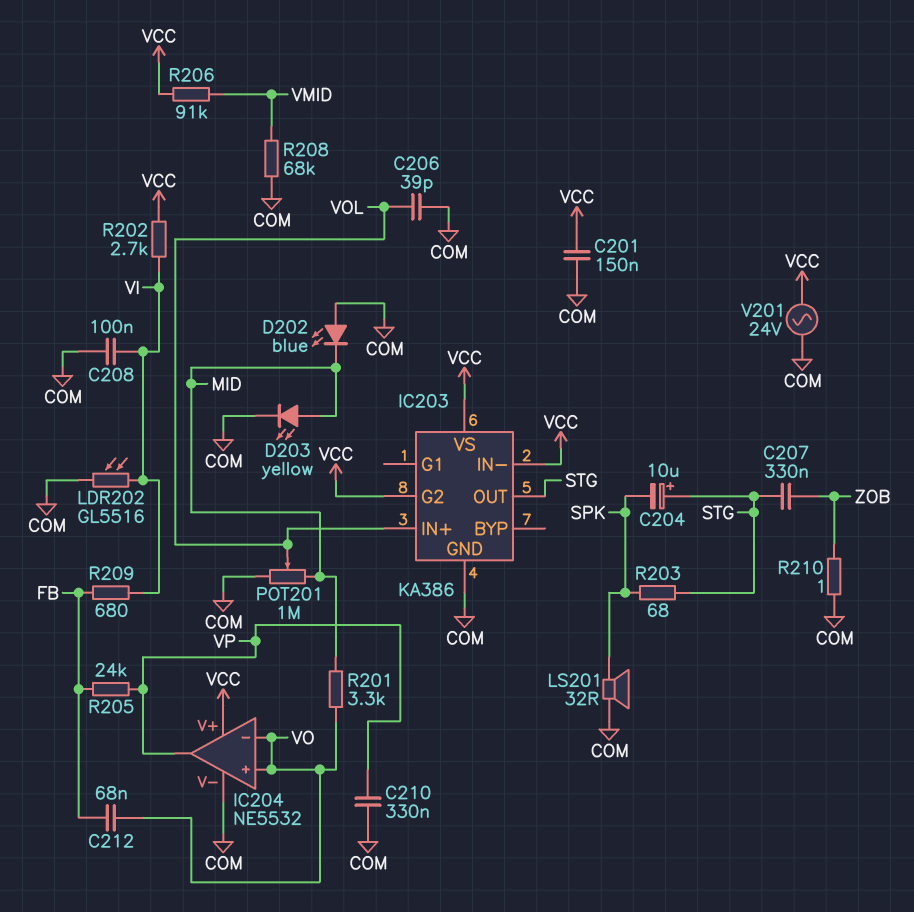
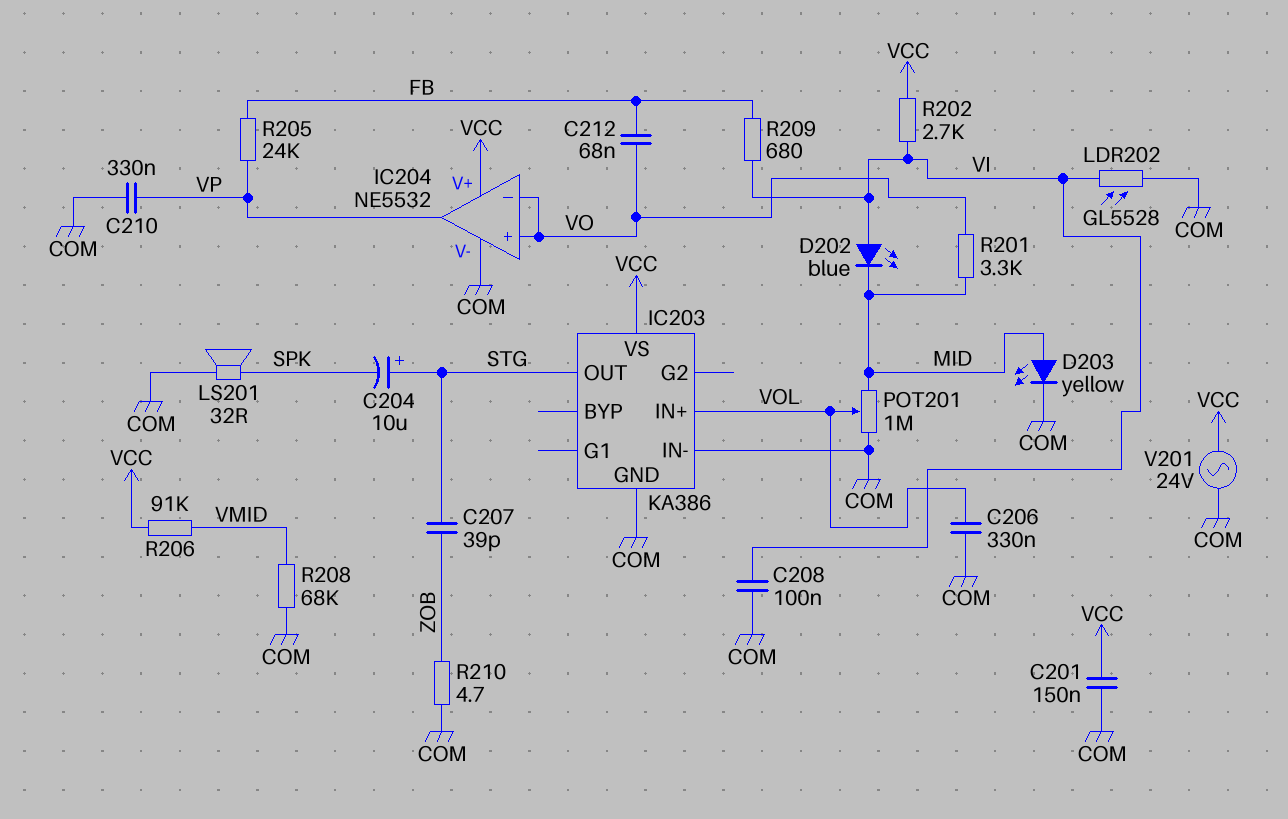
C206: 39pF (COM, VOL) -> 330nF (COM, VOL)
C207: 330nF (STG, ZOB) -> 39pF (STG, ZOB)
D202: LED blue (A COM, K MID) -> LED blue (A VI, K MID)
IC203 pin G2: VCC -> none
IC203 pin IN-: VCC -> COM
LDR202: GL5516 (COM, VI) -> GL5528 (COM, VI)
R203: 68 (SPK, STG) -> none
R210: 1 (COM, ZOB) -> 4.7 (COM, ZOB)

